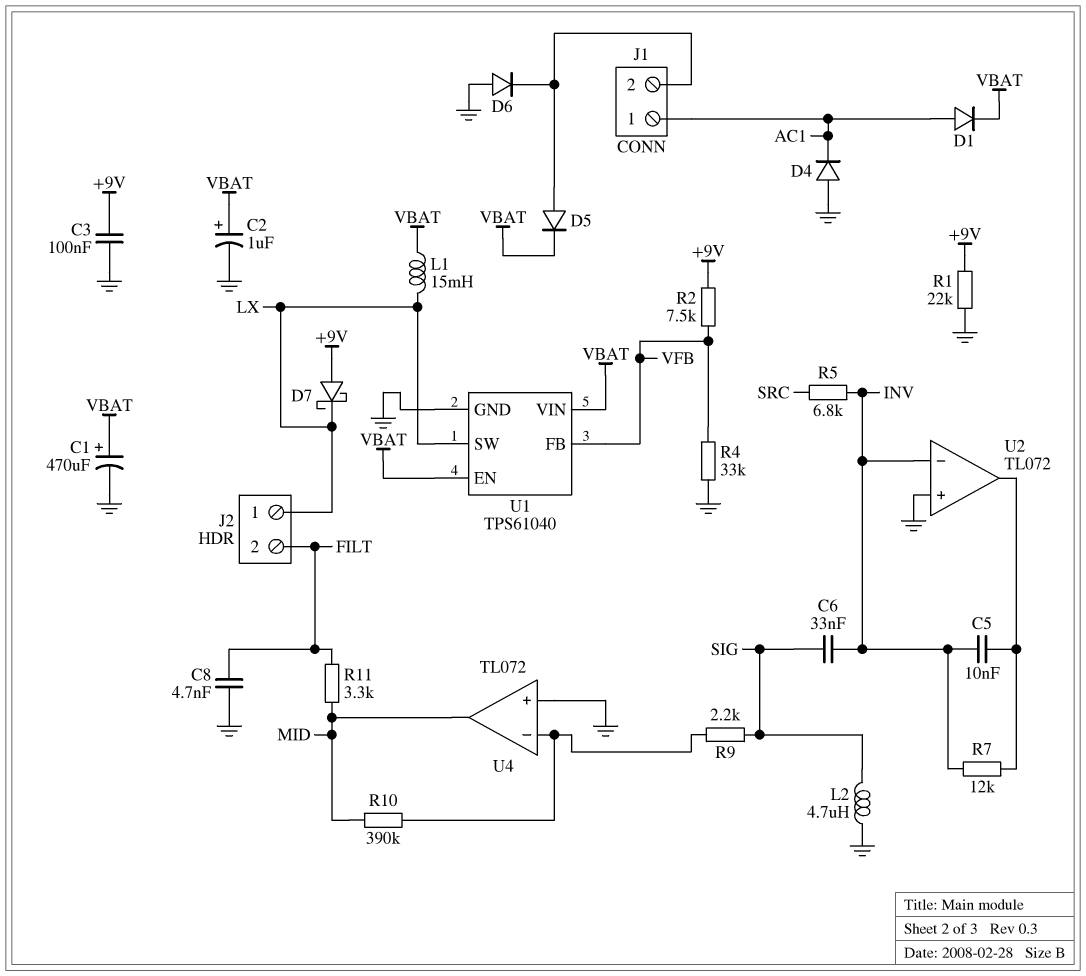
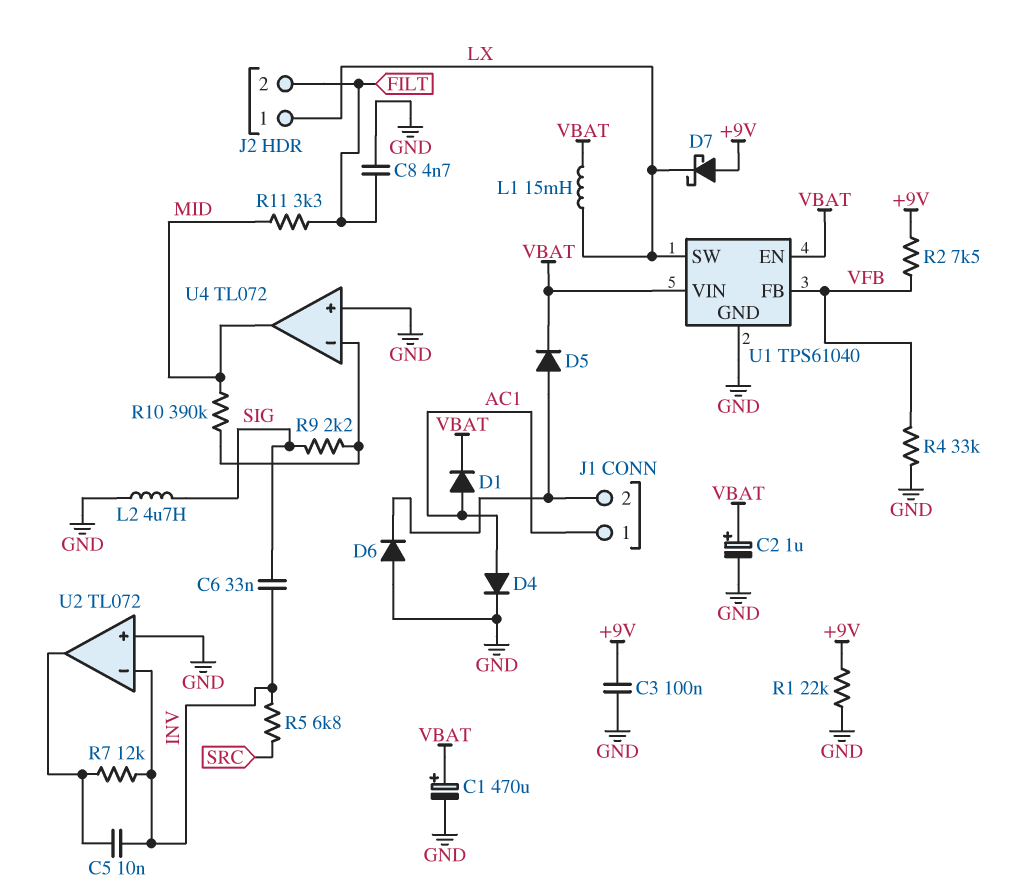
D4: diode (A GND, K AC1) -> diode (A AC1, K GND)

